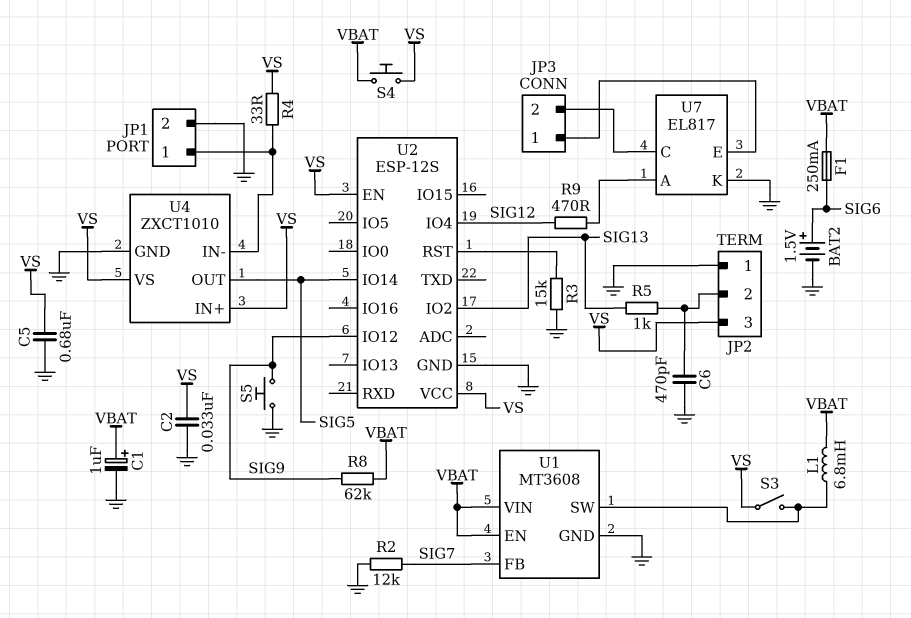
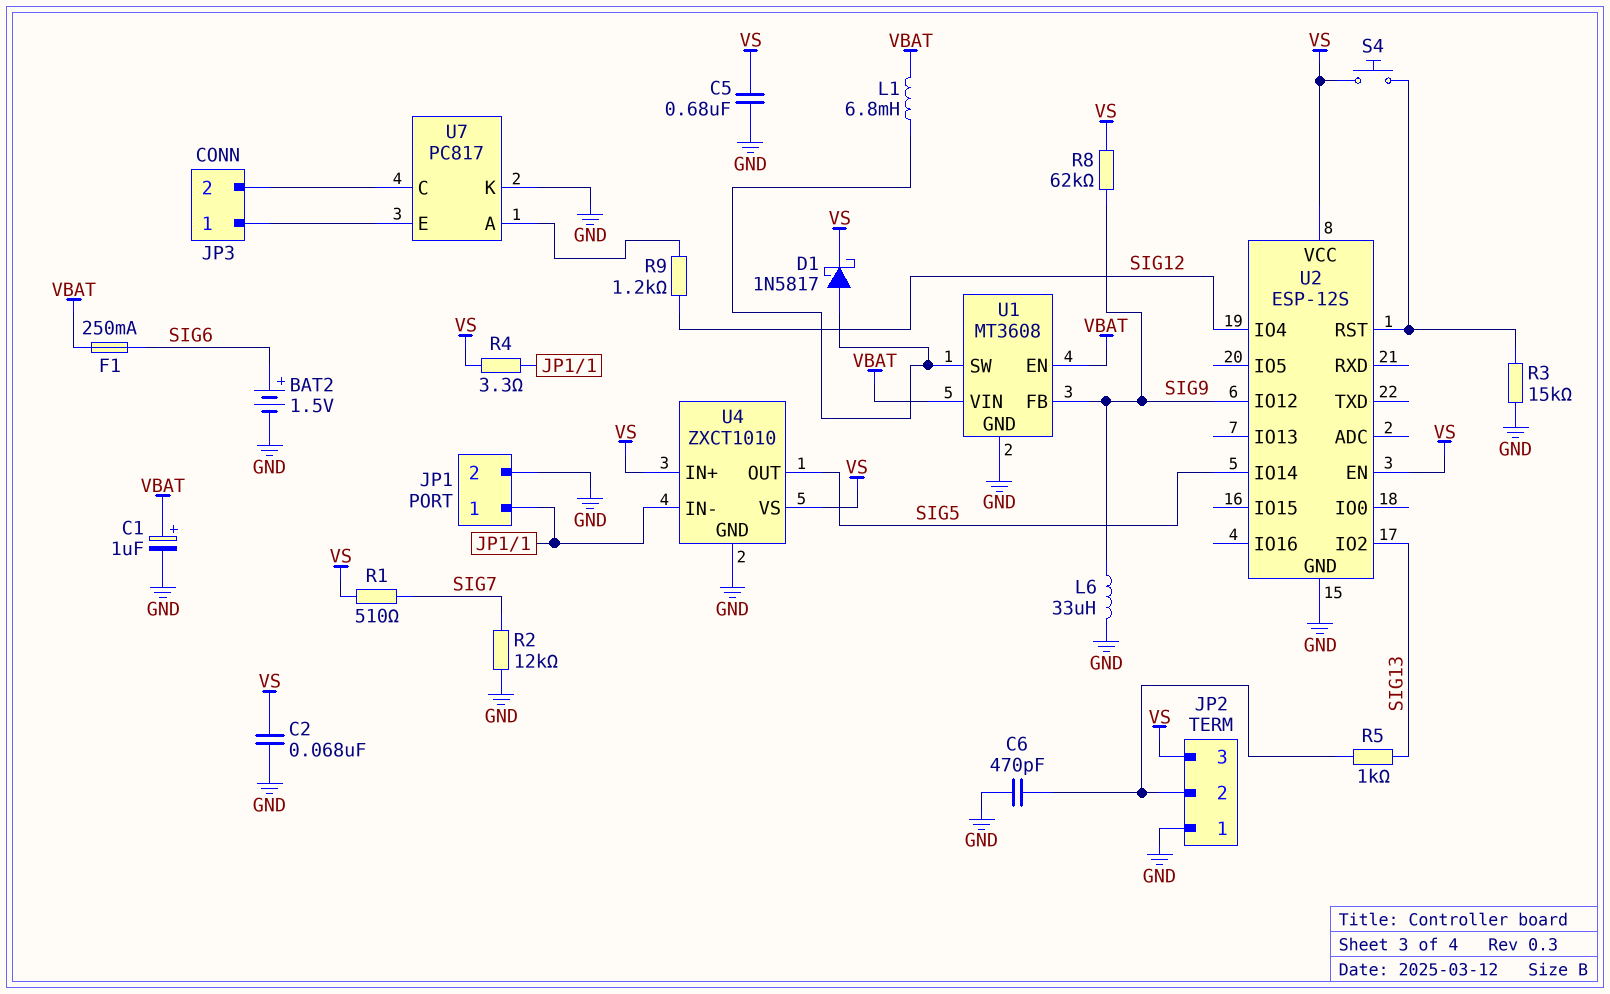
C2: 33nF (GND, VS) -> 68nF (GND, VS)
D1: none -> schottky 1N5817 (A U1/SW, K VS)
L6: none -> 33uH (GND, SIG9)
R1: none -> 510 (SIG7, VS)
R4: 33 (JP1/1, VS) -> 3.3 (JP1/1, VS)
R8: 62k (SIG9, VBAT) -> 62k (SIG9, VS)
R9: 470 (SIG12, U7/A) -> 1.2k (SIG12, U7/A)
S3: switch (U1/SW, VS) -> none
S4: button (VBAT, VS) -> button (U2/RST, VS)
S5: button (GND, SIG9) -> none
U1 pin FB: SIG7 -> SIG9
U7: EL817 -> PC817

